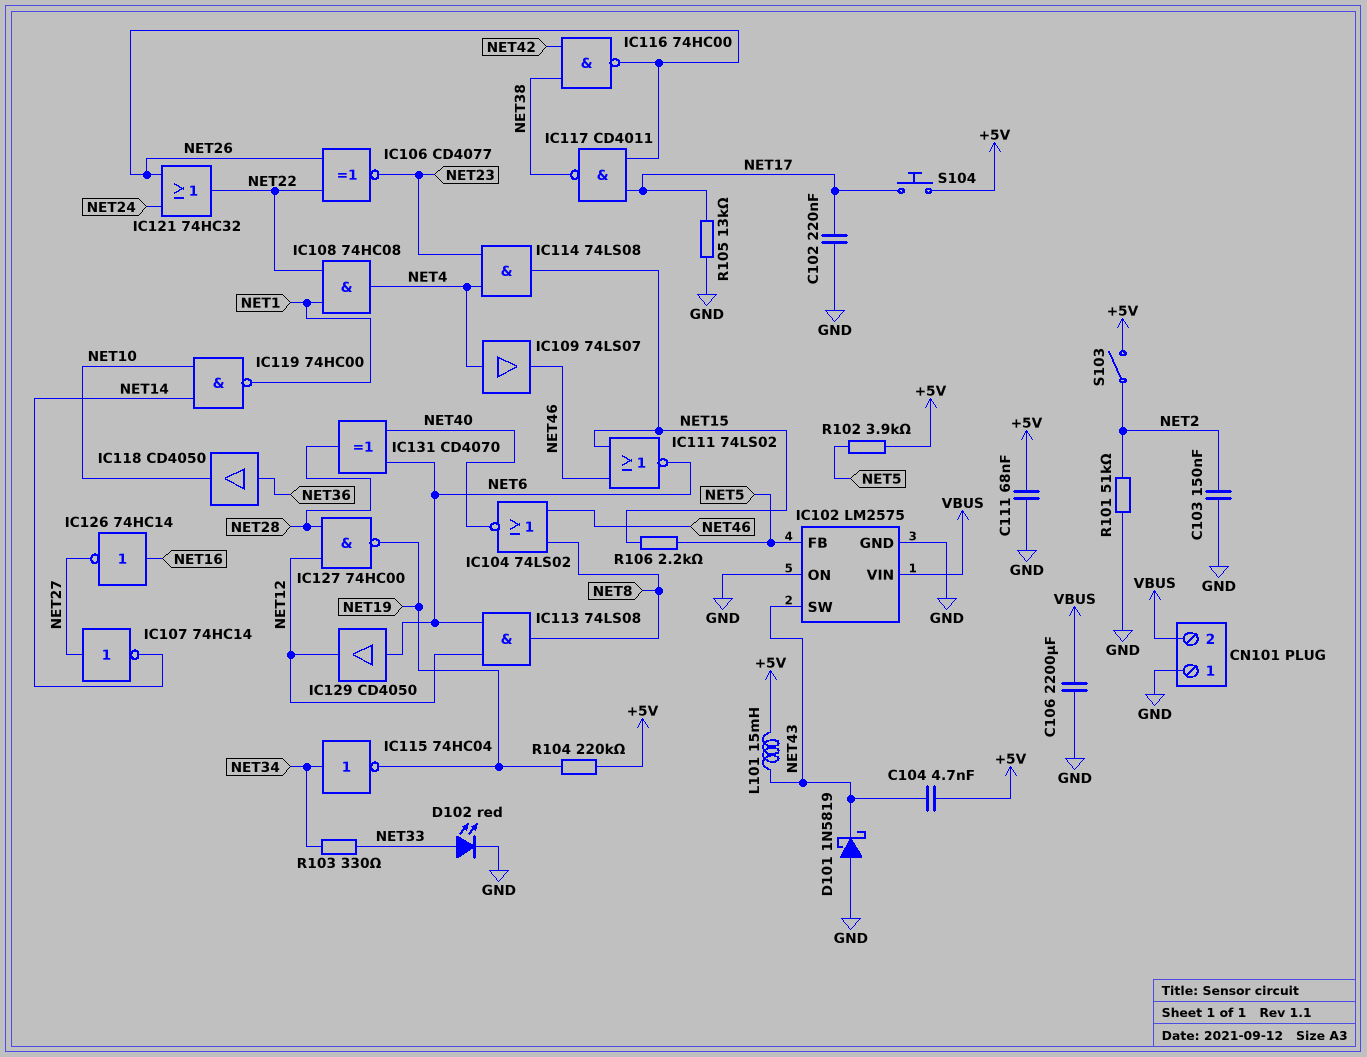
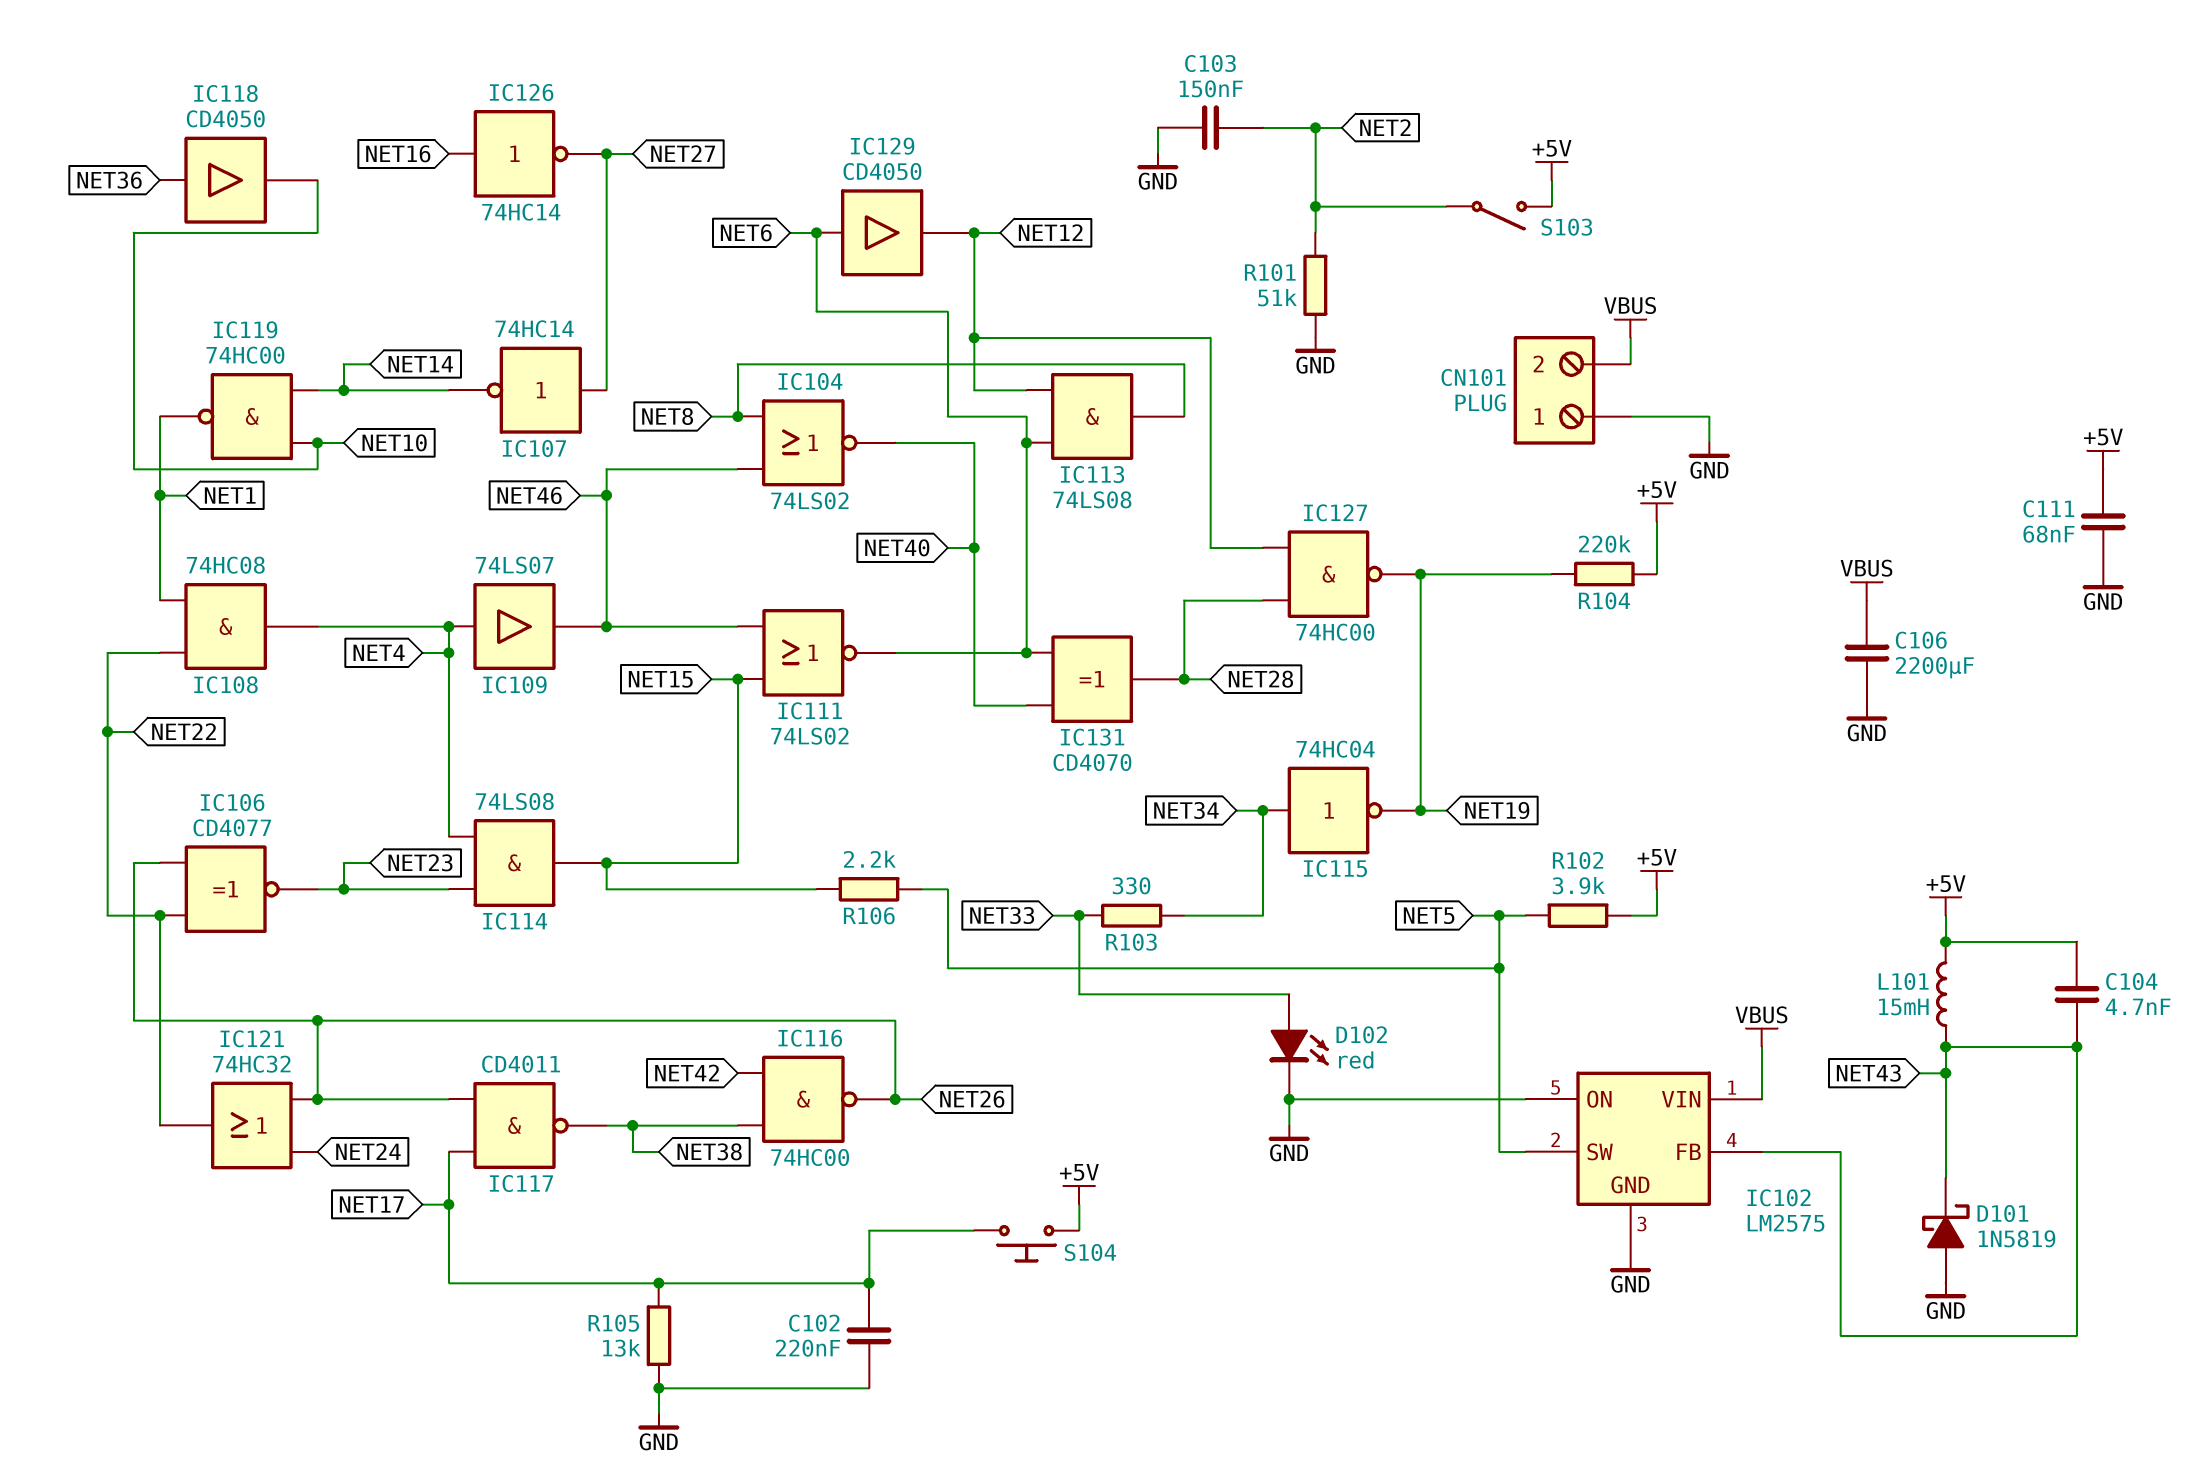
IC102 pin FB: NET5 -> NET43
IC102 pin SW: NET43 -> NET5

